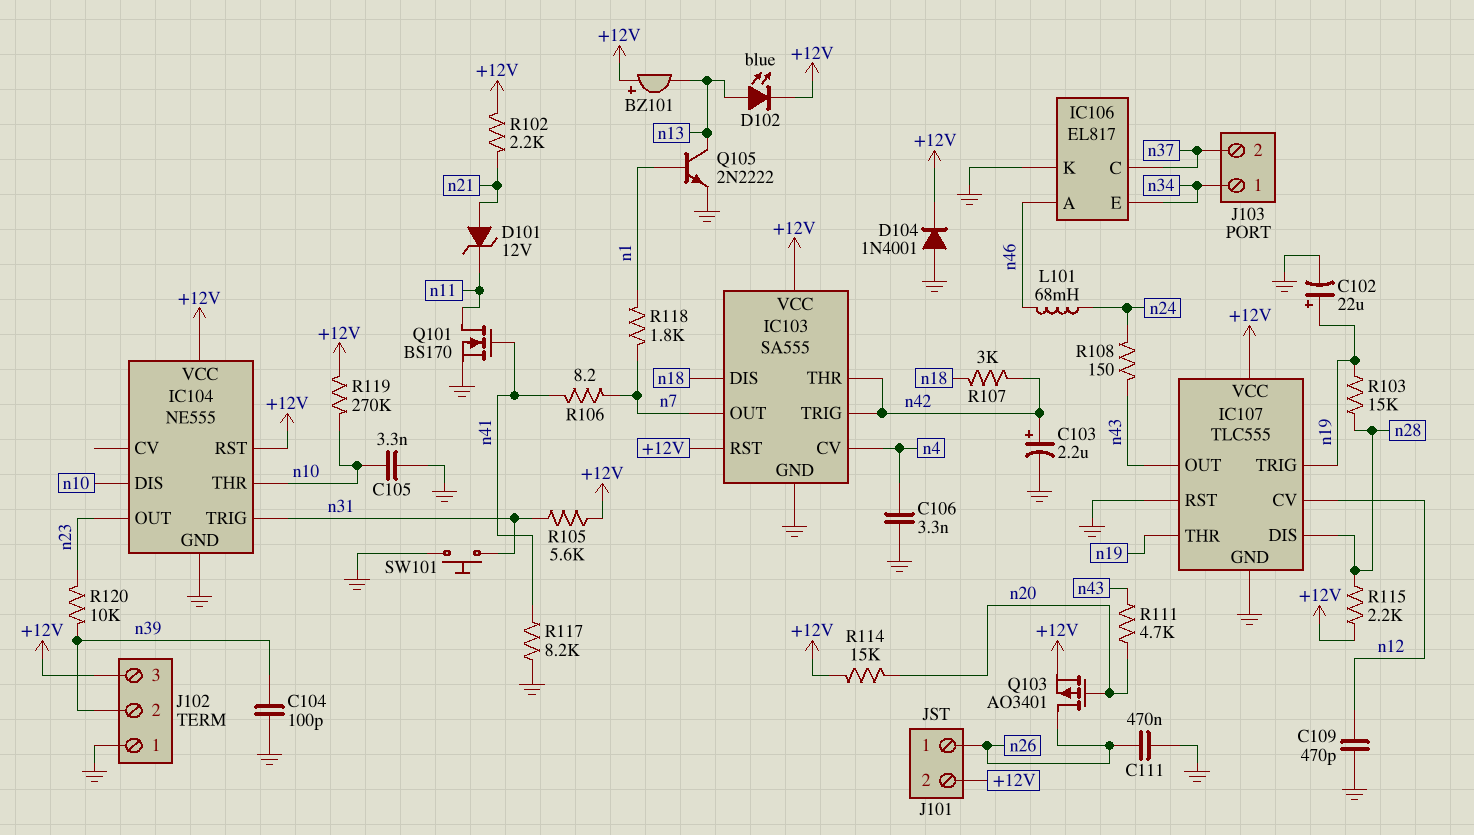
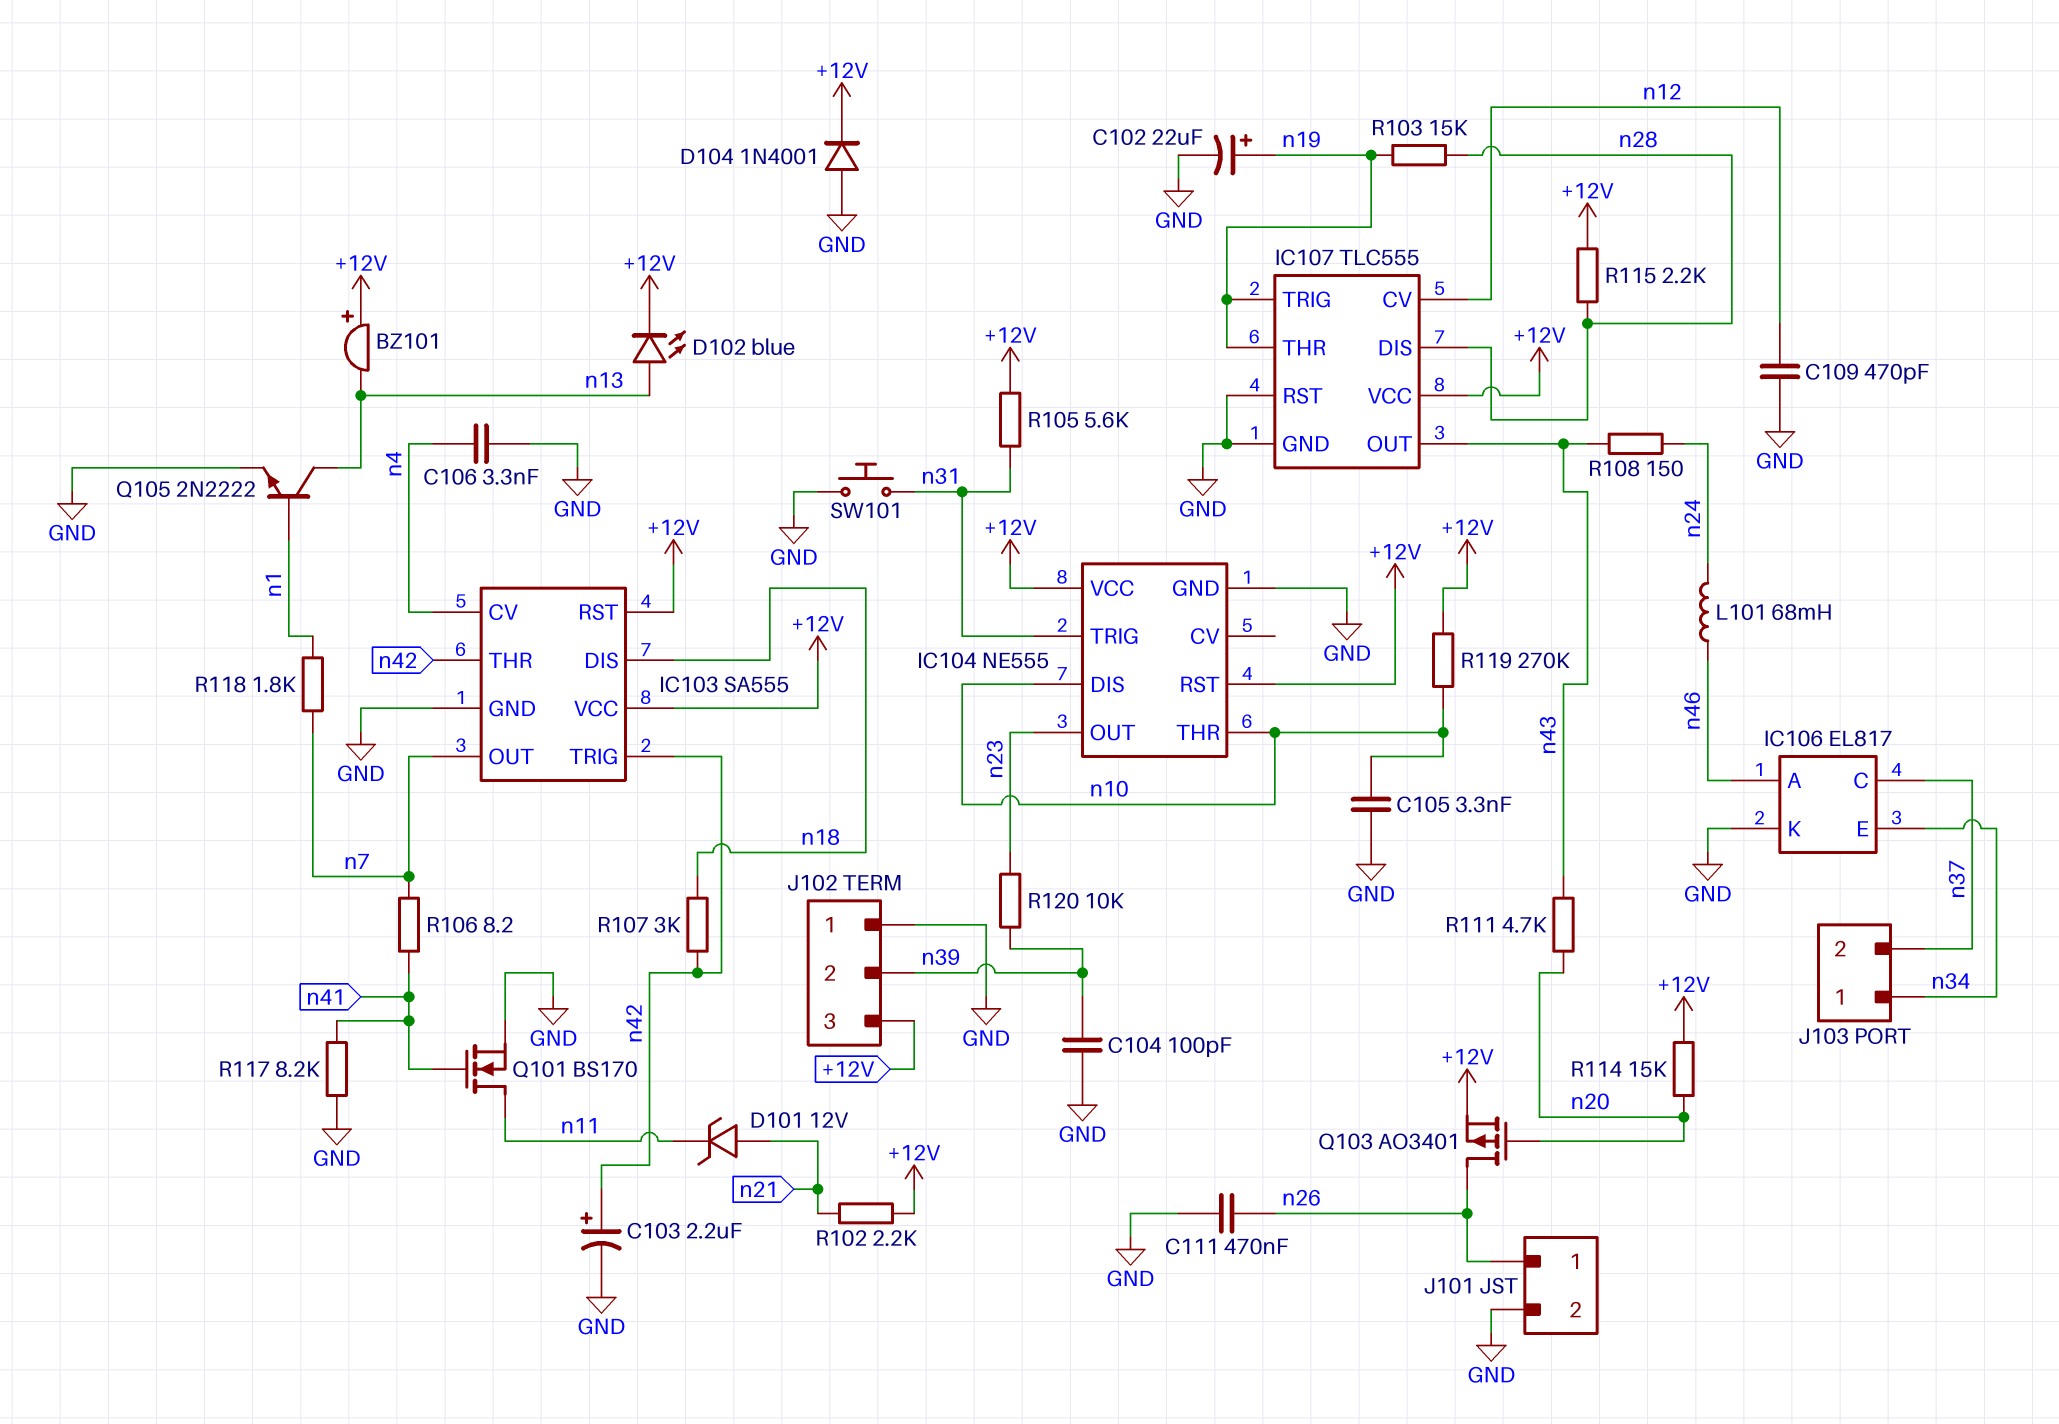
J101 pin 2: +12V -> GND

